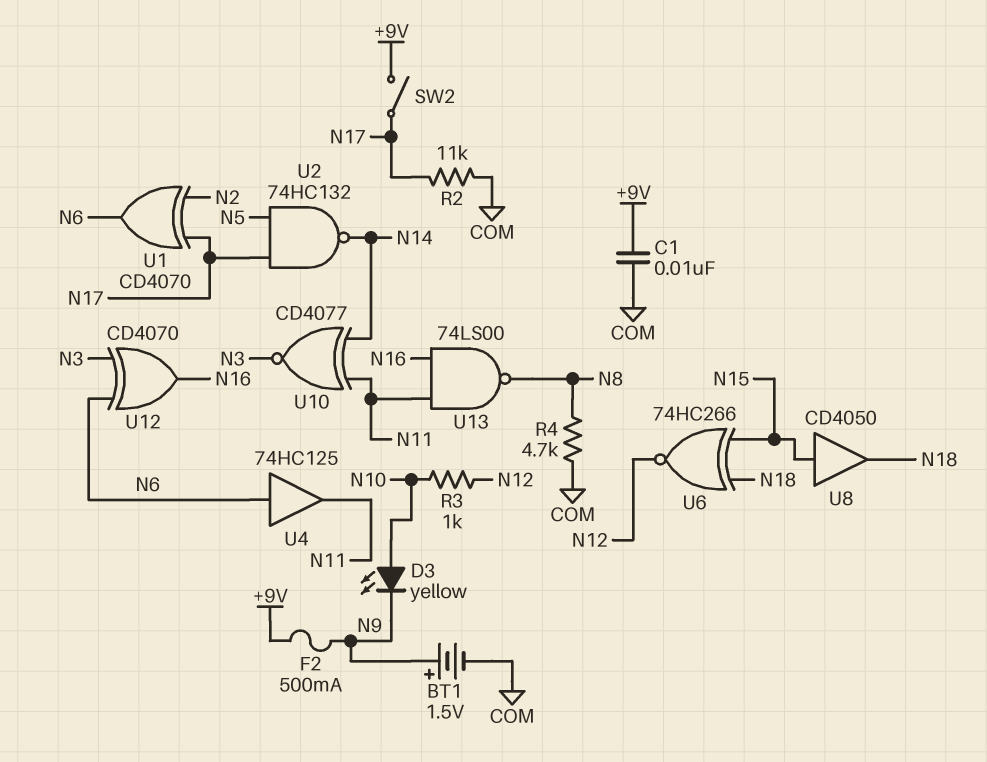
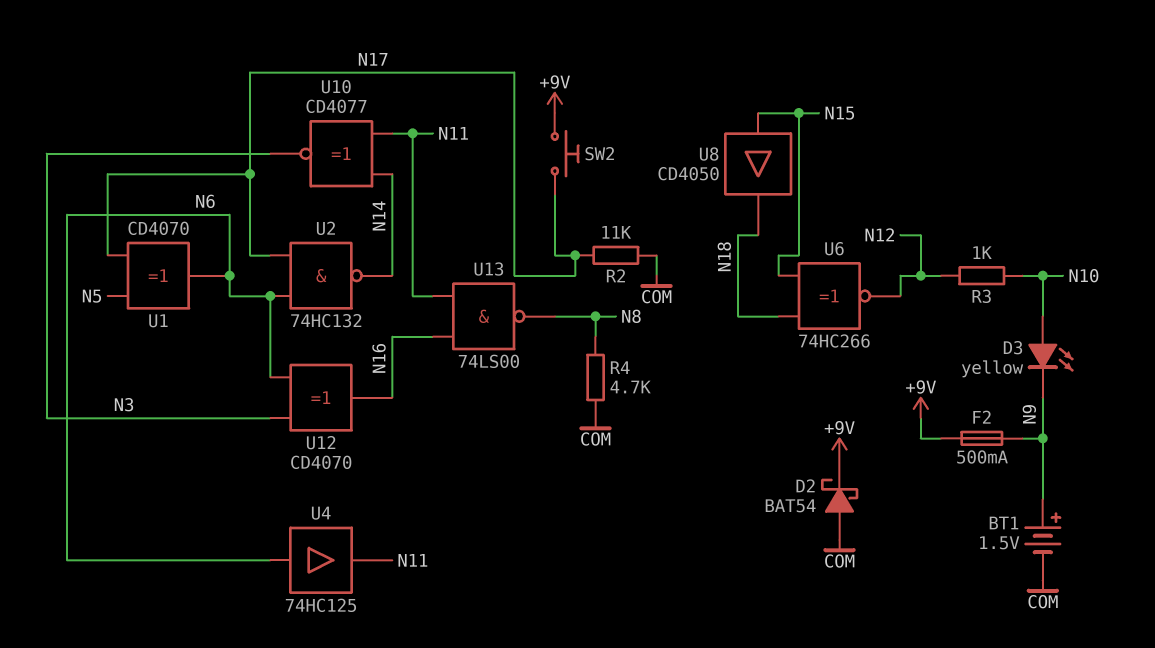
C1: 10nF (+9V, COM) -> none
D2: none -> schottky BAT54 (A COM, K +9V)
SW2: switch (+9V, N17) -> button (+9V, N17)
U1: XOR CD4070 (in N2, in N17, out N6) -> XOR CD4070 (in N5, in N17, out N6)
U2: NAND 74HC132 (in N5, in N17, out N14) -> NAND 74HC132 (in N6, in N17, out N14)

